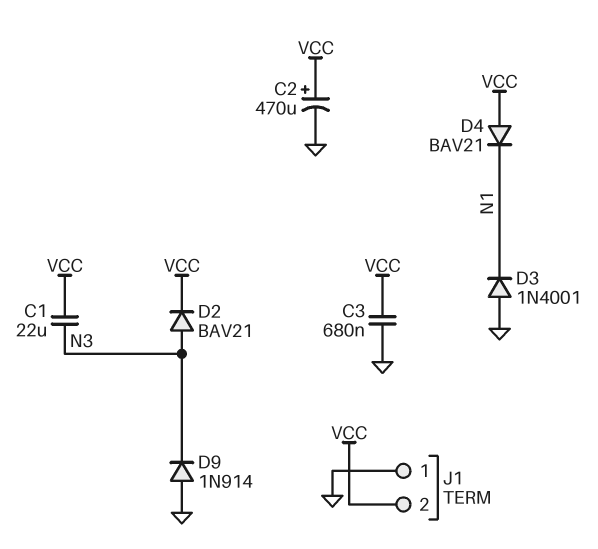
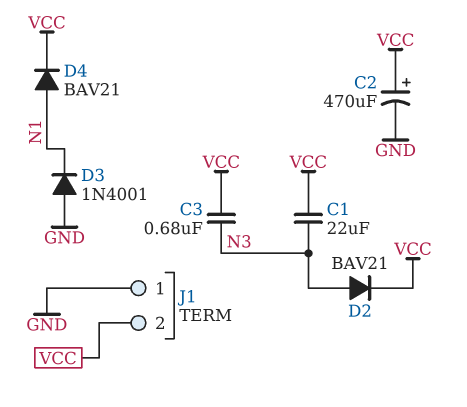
C3: 680nF (GND, VCC) -> 680nF (N3, VCC)
D4: diode BAV21 (A VCC, K N1) -> diode BAV21 (A N1, K VCC)
D9: diode 1N914 (A GND, K N3) -> none

